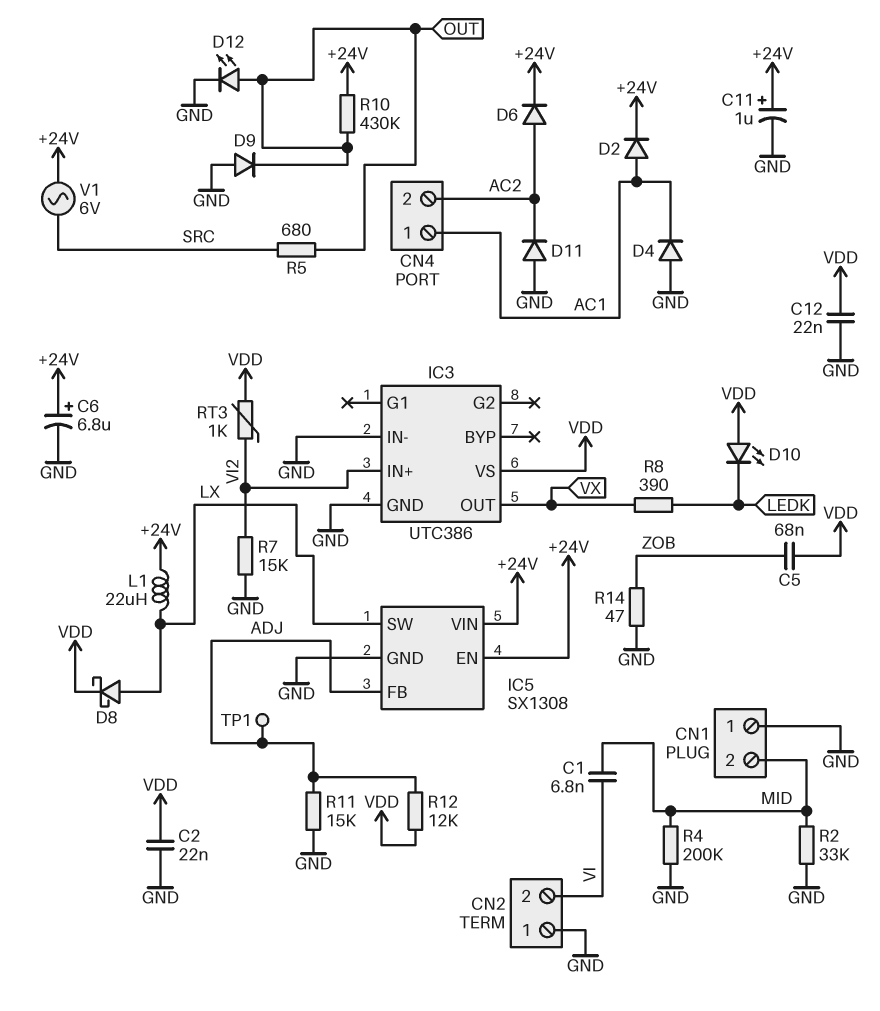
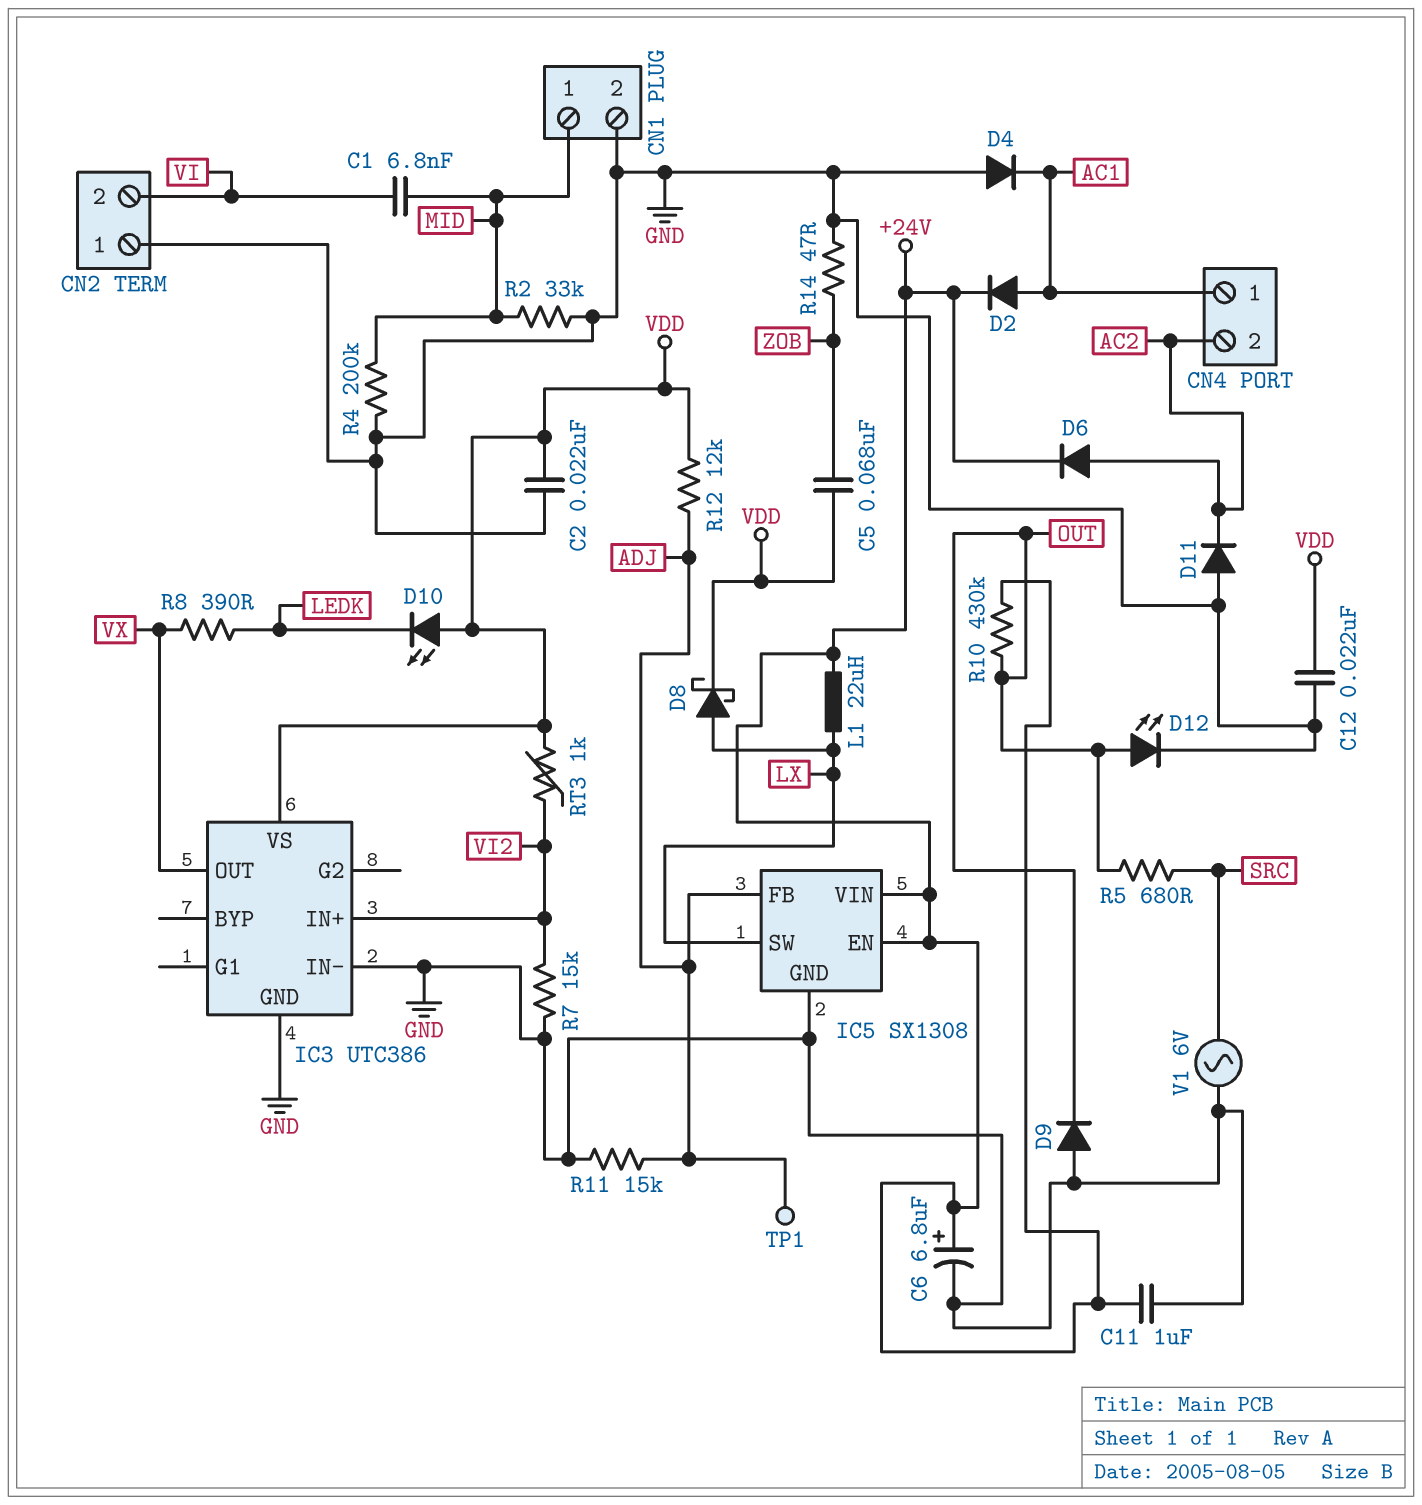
C11: 1uF (plus +24V, minus GND) -> 1uF (+24V, GND)
CN1 pin 1: GND -> MID
CN1 pin 2: MID -> GND
V1: AC 6V (+24V, SRC) -> AC 6V (GND, SRC)

